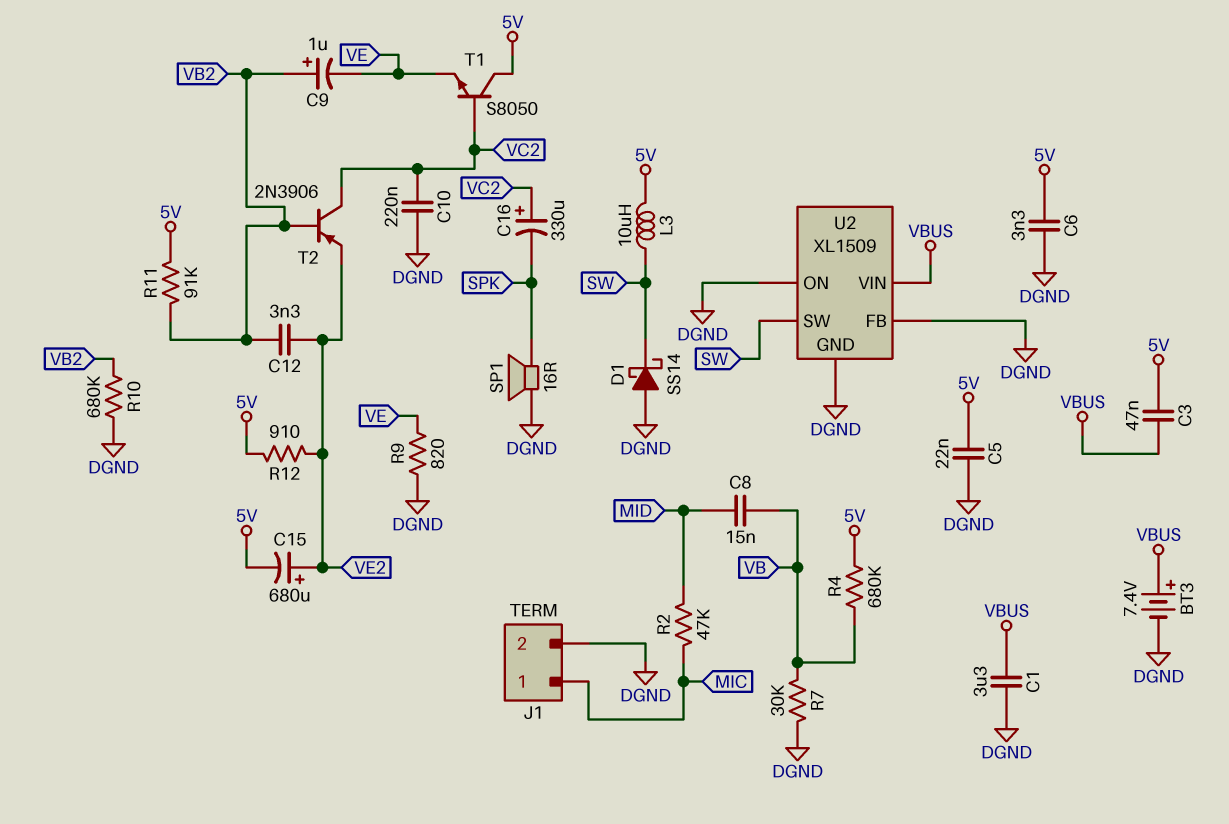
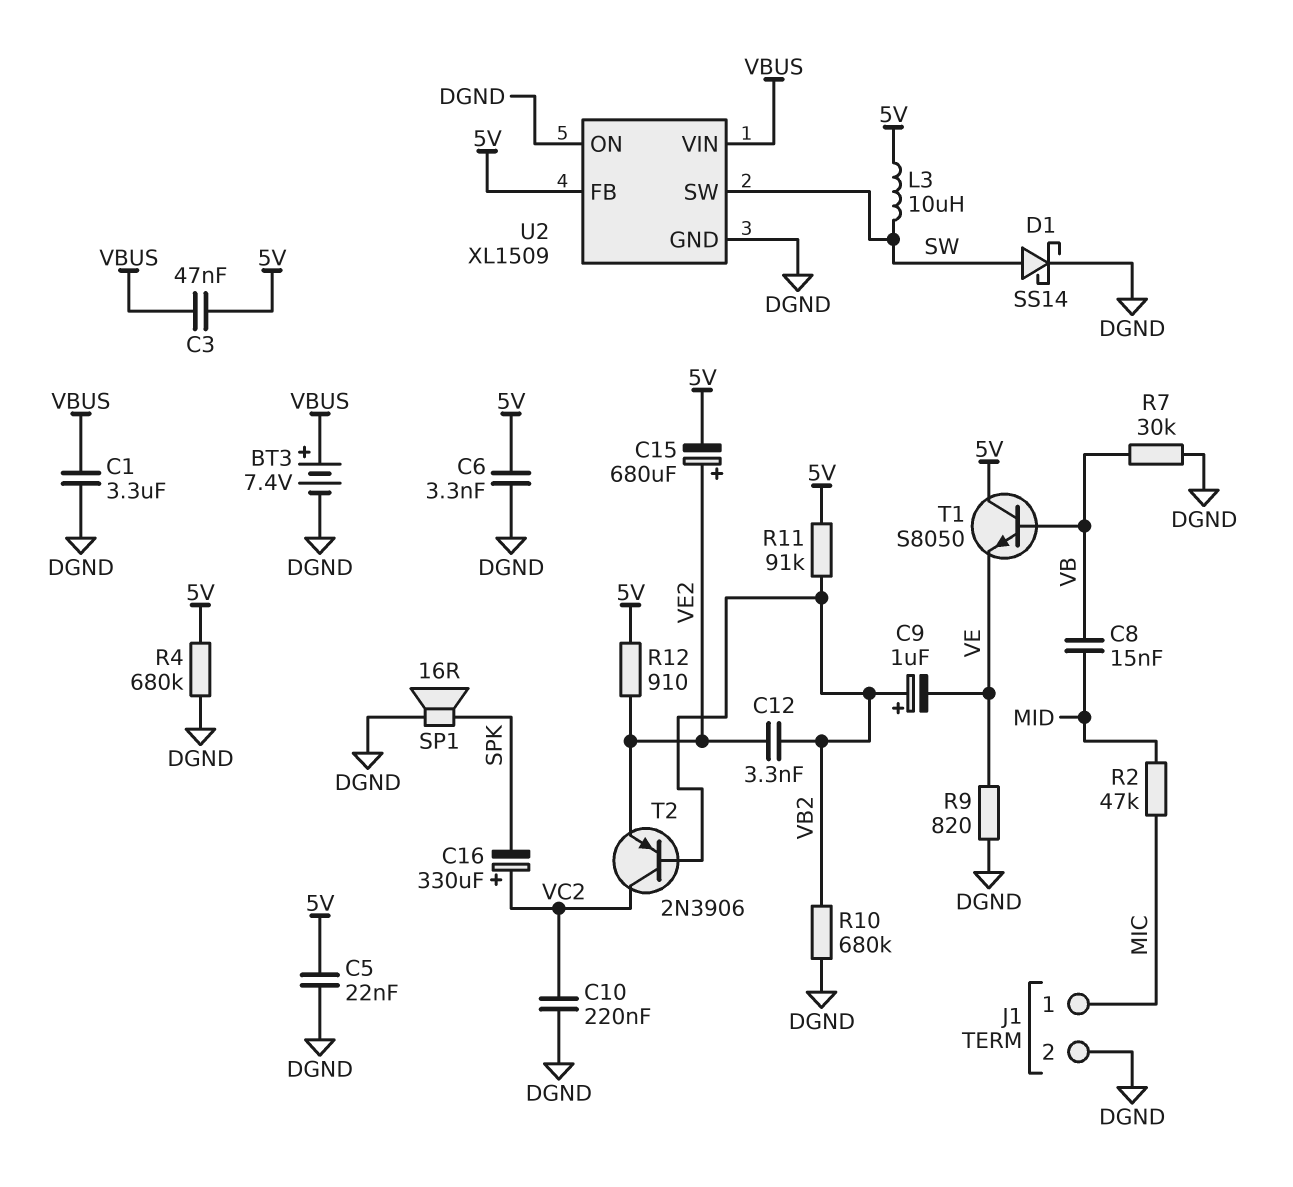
D1: schottky SS14 (A DGND, K SW) -> schottky SS14 (A SW, K DGND)
R4: 680k (5V, VB) -> 680k (5V, DGND)
T1: NPN S8050 (B VC2, C 5V, E VE) -> NPN S8050 (B VB, C 5V, E VE)
U2 pin FB: DGND -> 5V

